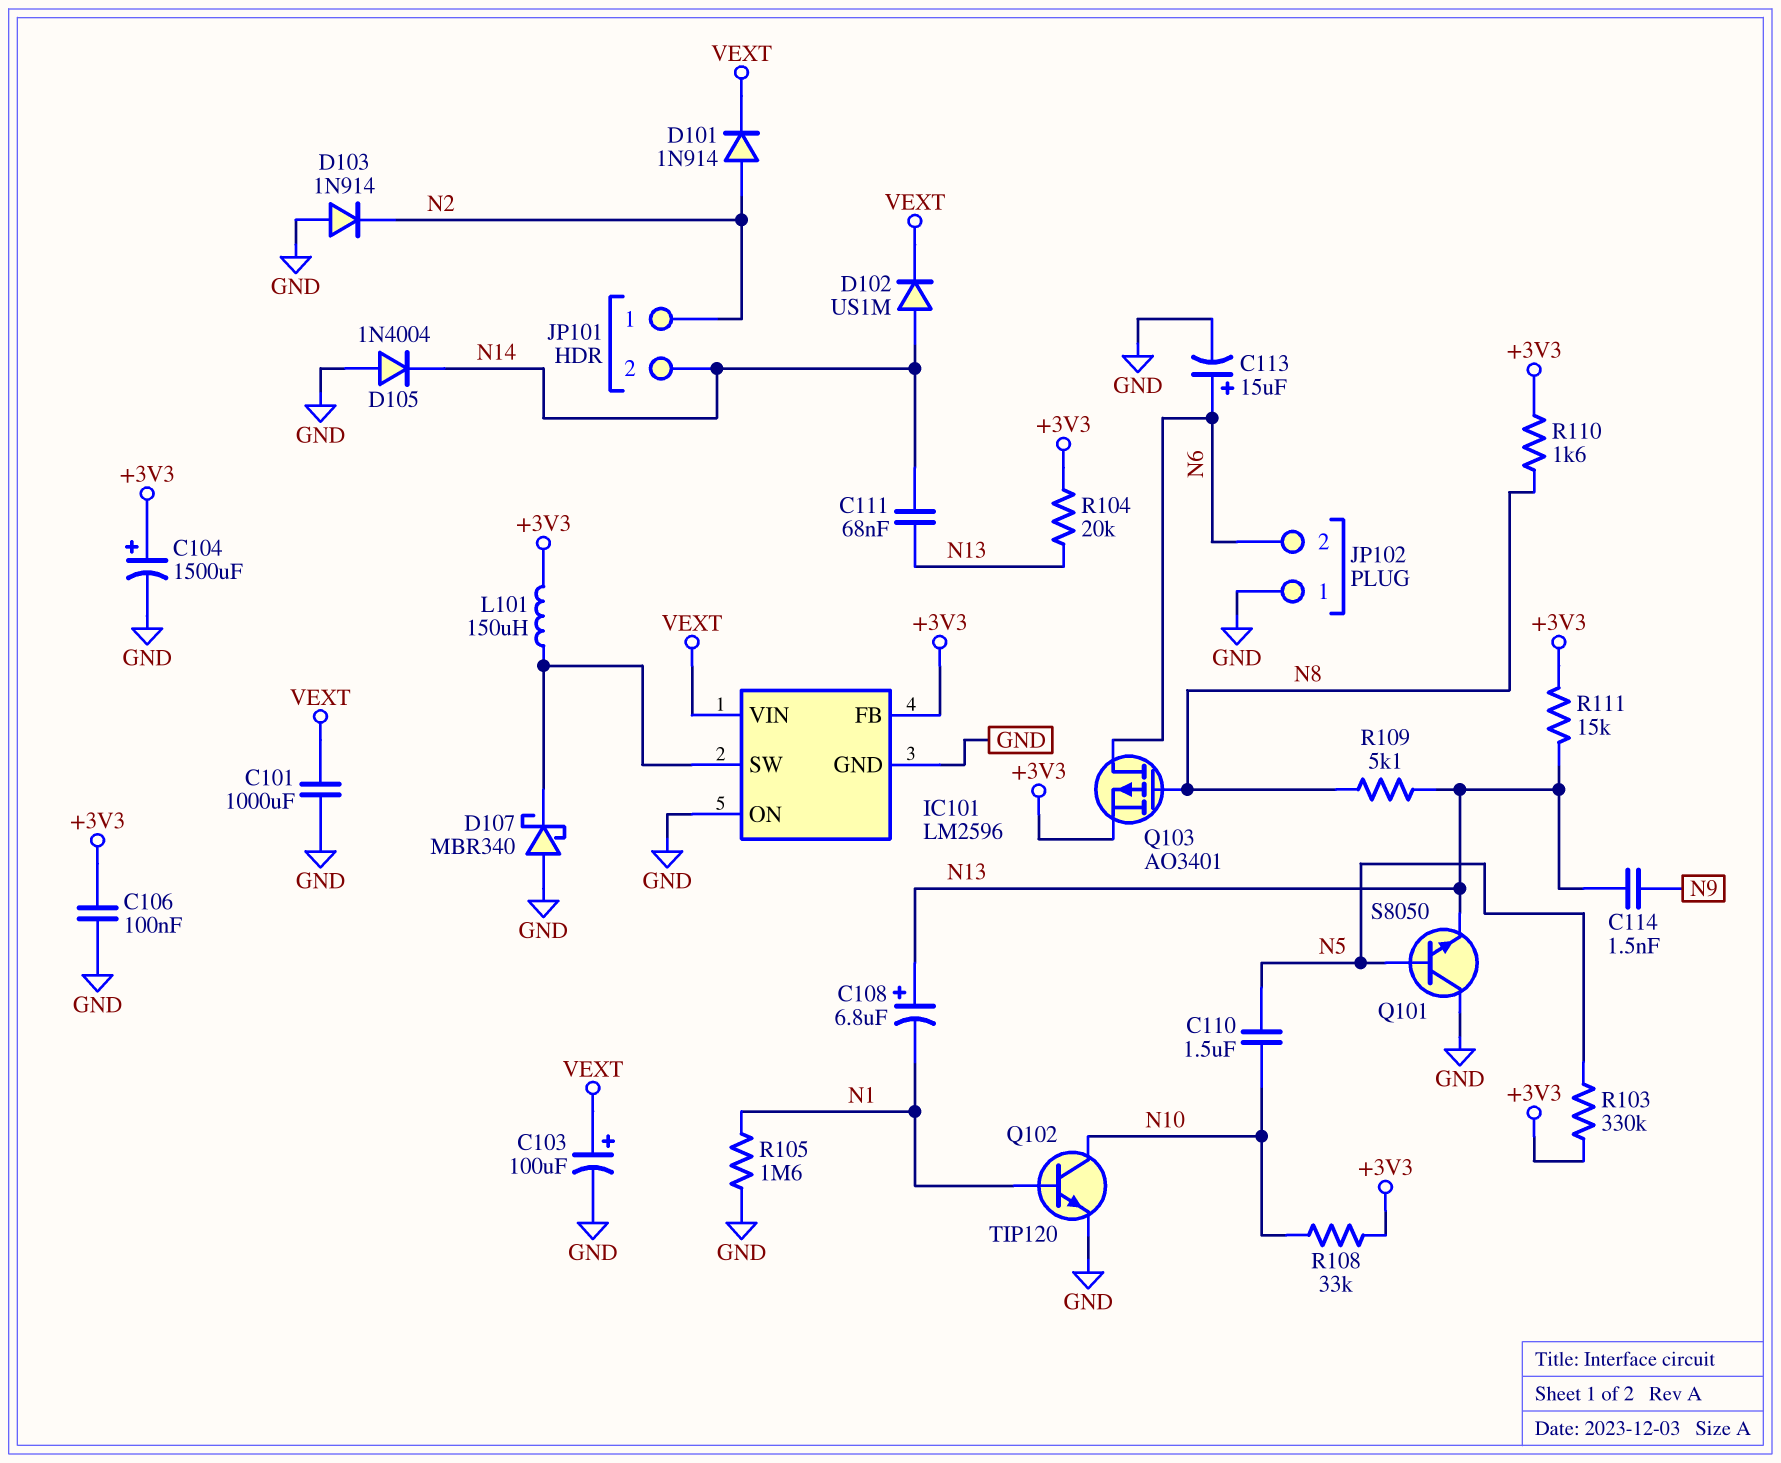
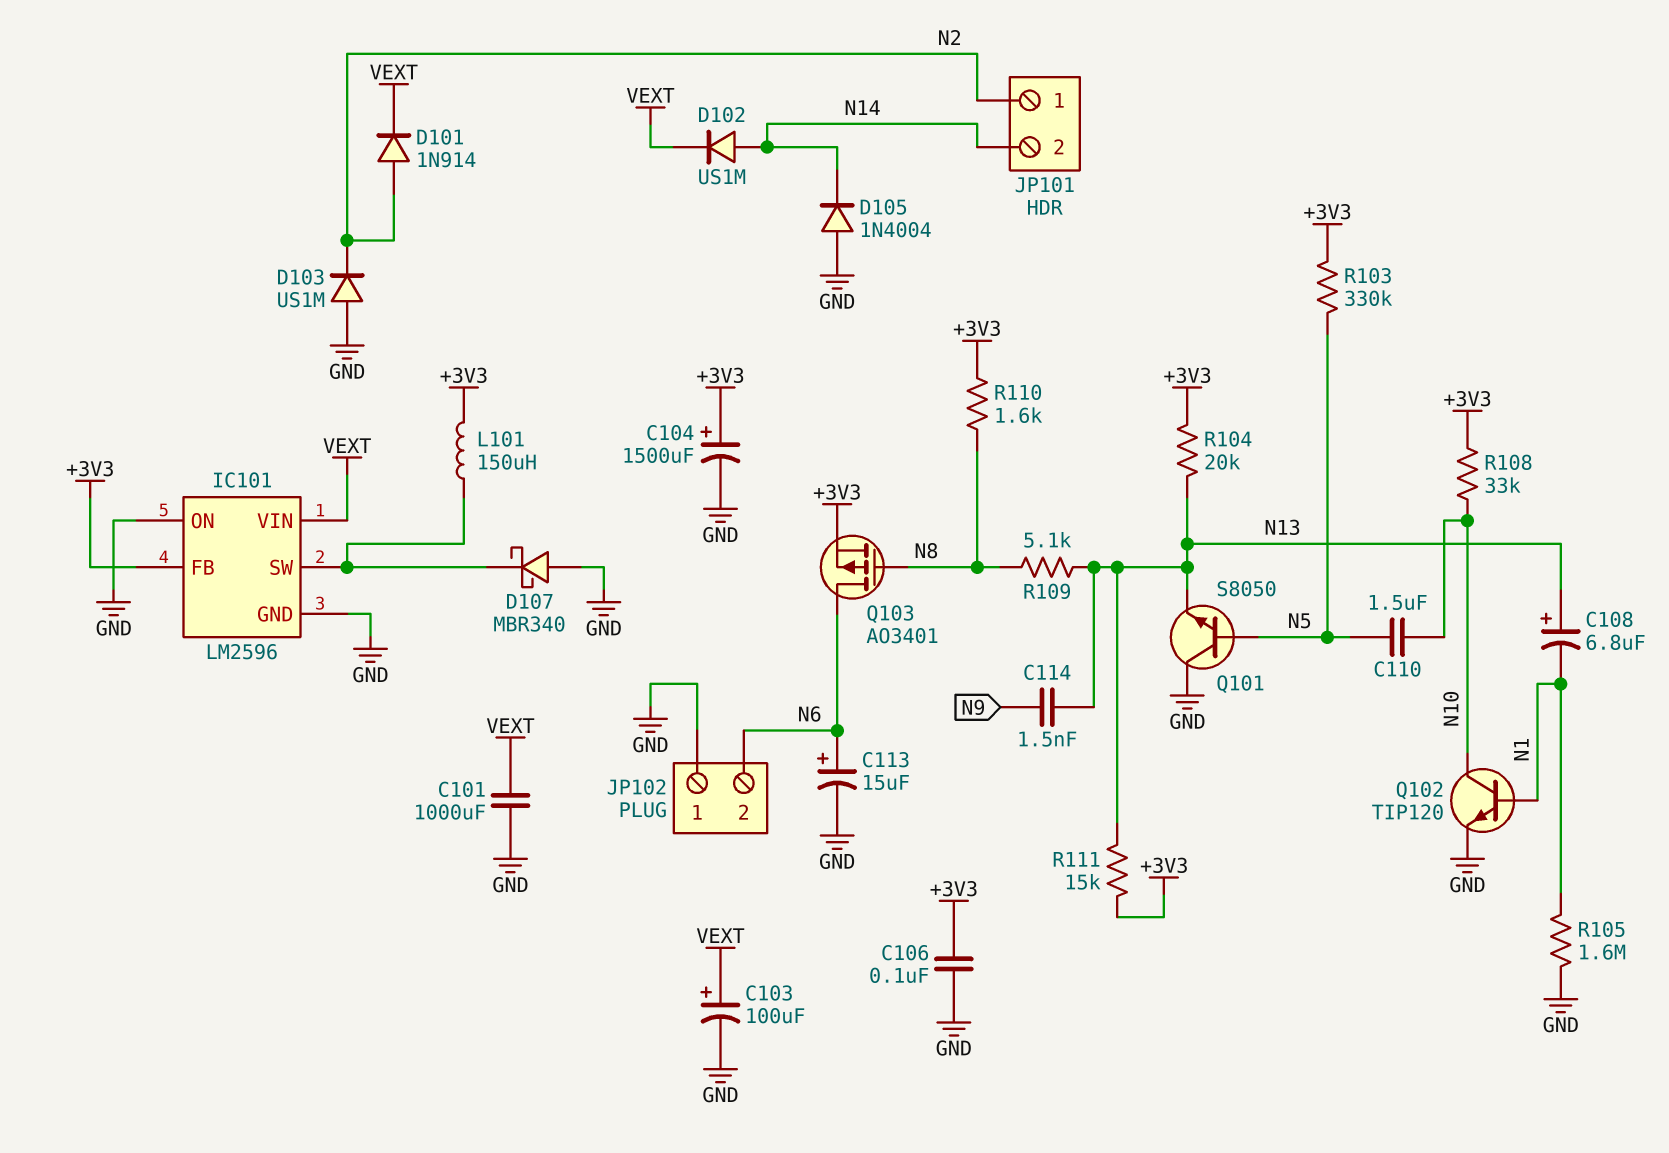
C111: 68nF (N13, N14) -> none
D103: diode 1N914 (A GND, K N2) -> diode US1M (A GND, K N2)

